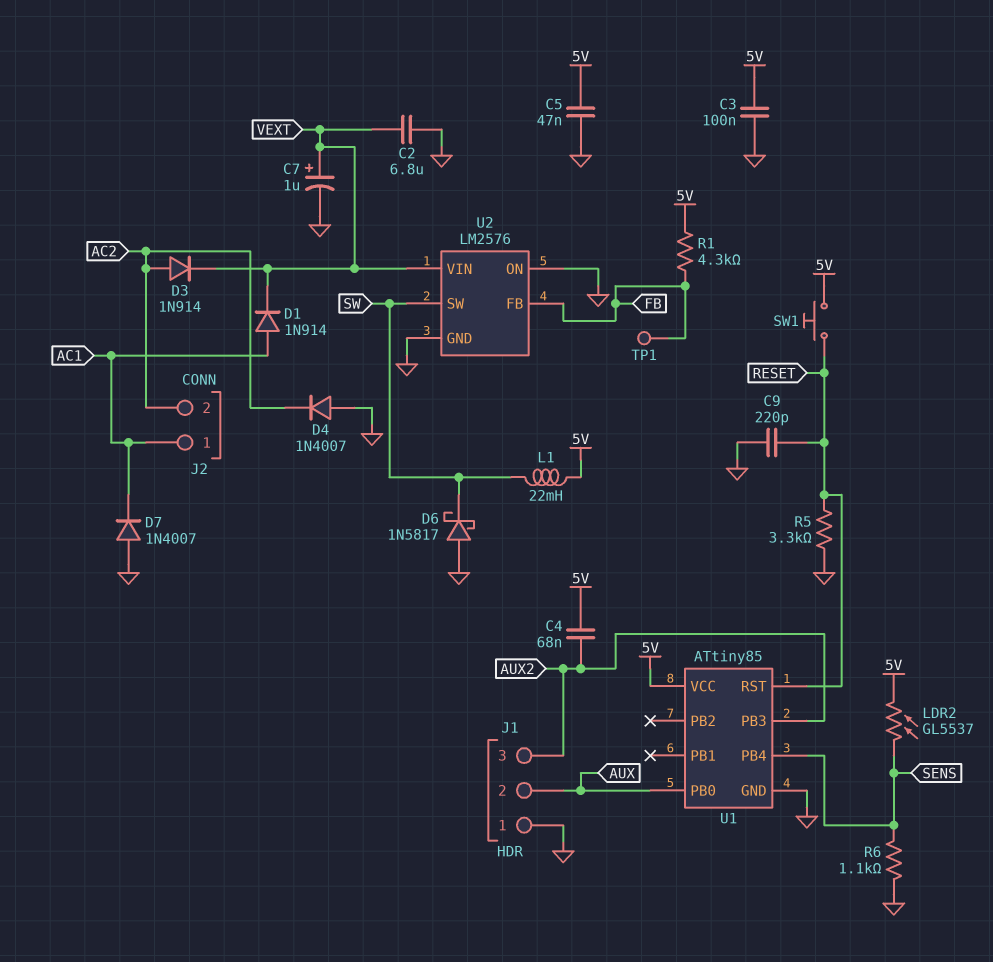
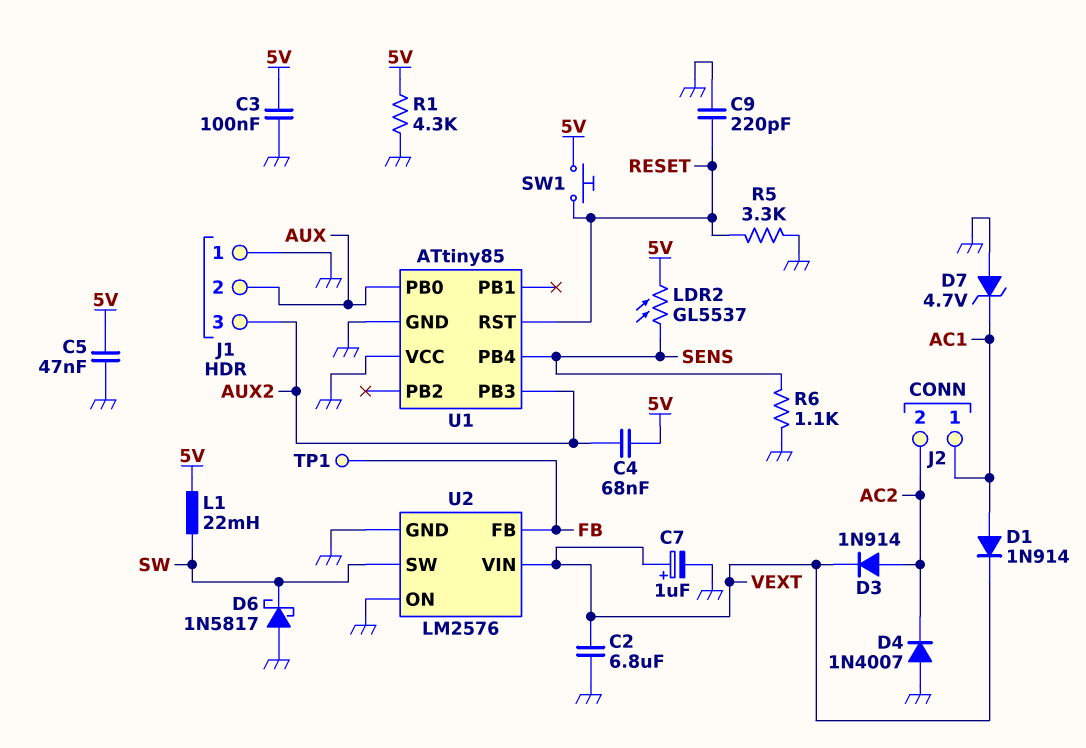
D7: diode 1N4007 (A GND, K AC1) -> zener 4.7V (A GND, K AC1)
R1: 4.3k (5V, FB) -> 4.3k (5V, GND)
U1 pin VCC: 5V -> GND

